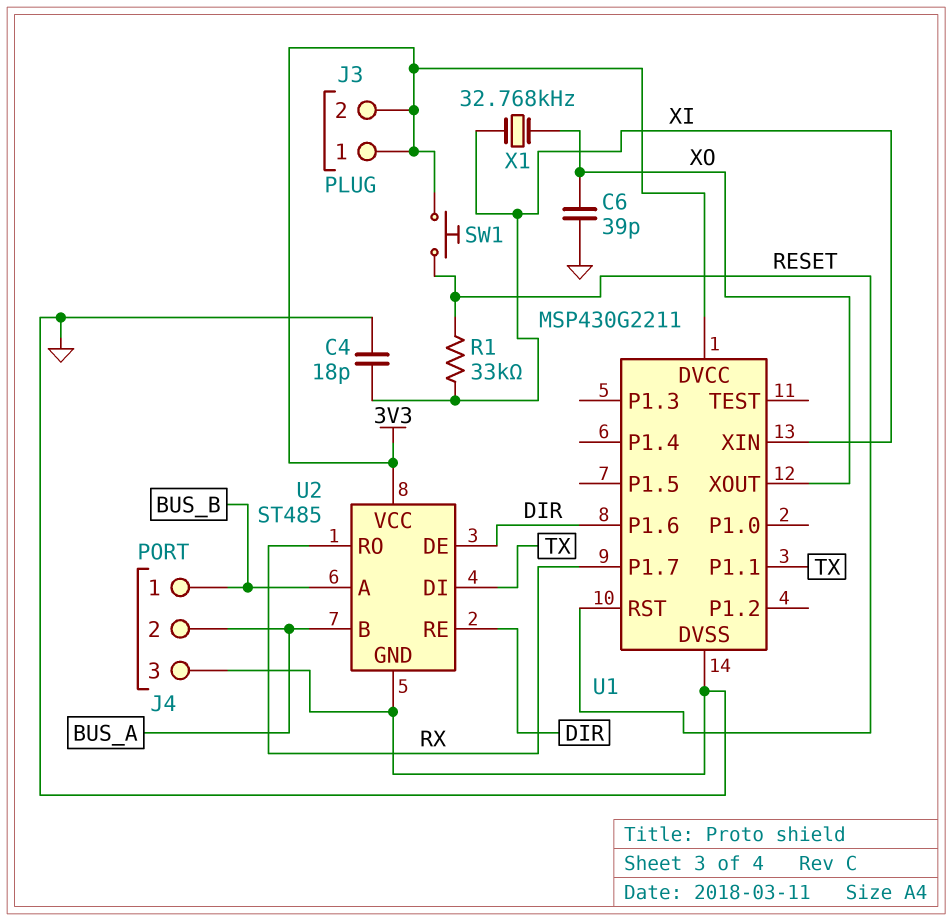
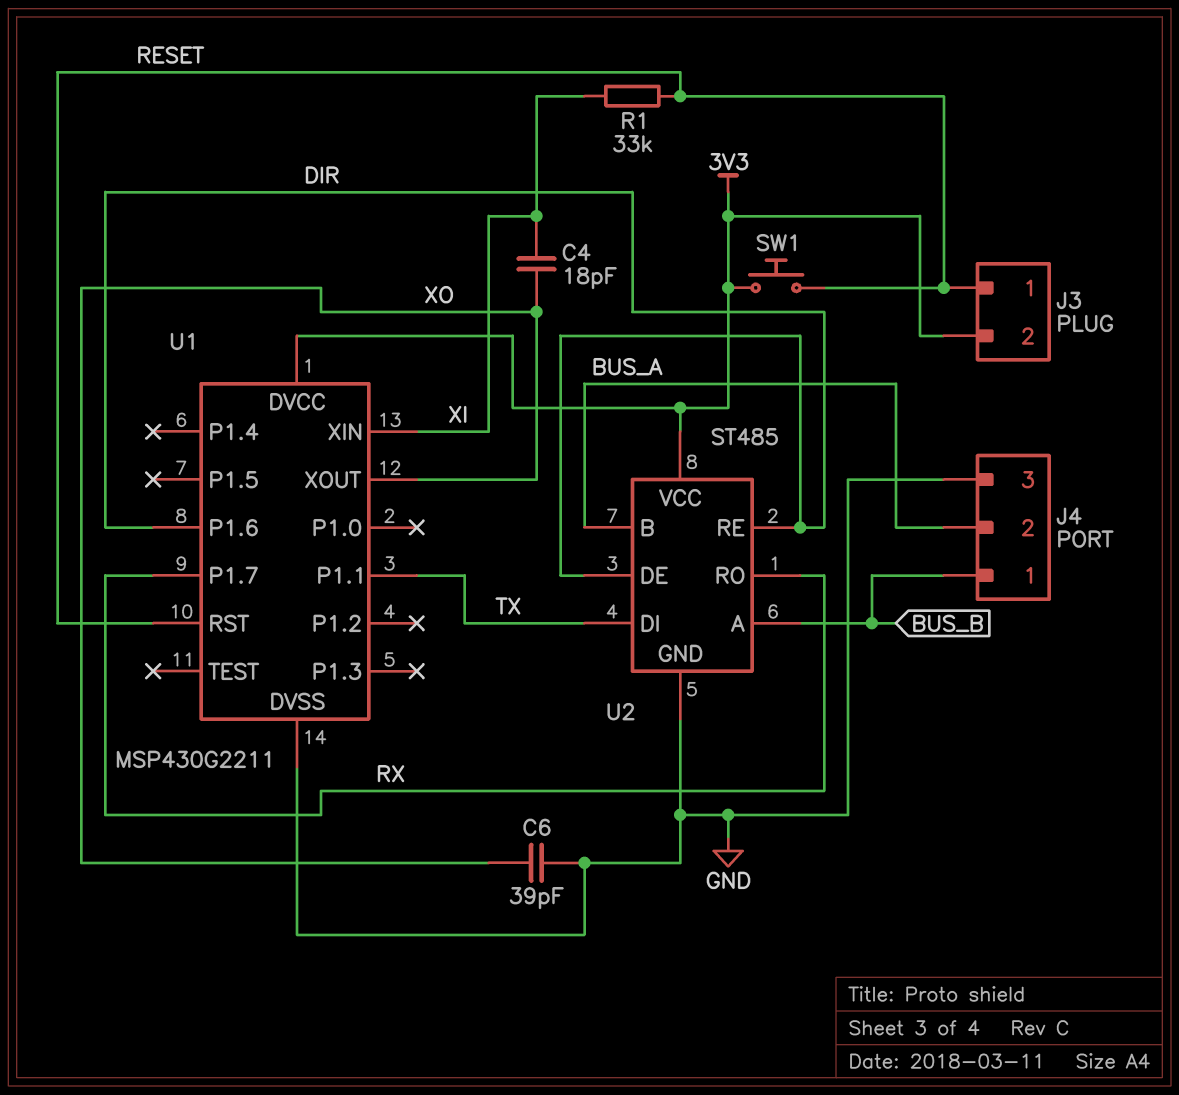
C4: 18pF (GND, XI) -> 18pF (XI, XO)
J3 pin 1: 3V3 -> RESET
X1: 32.768kHz (XI, XO) -> none

